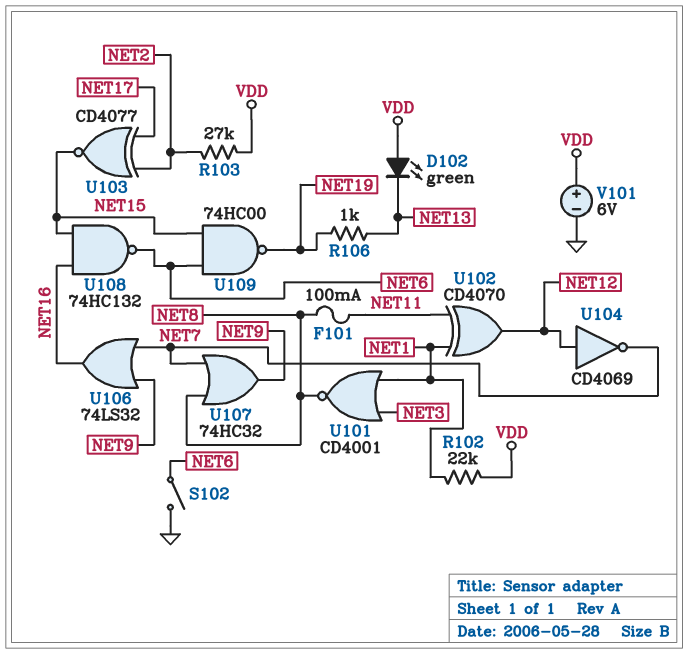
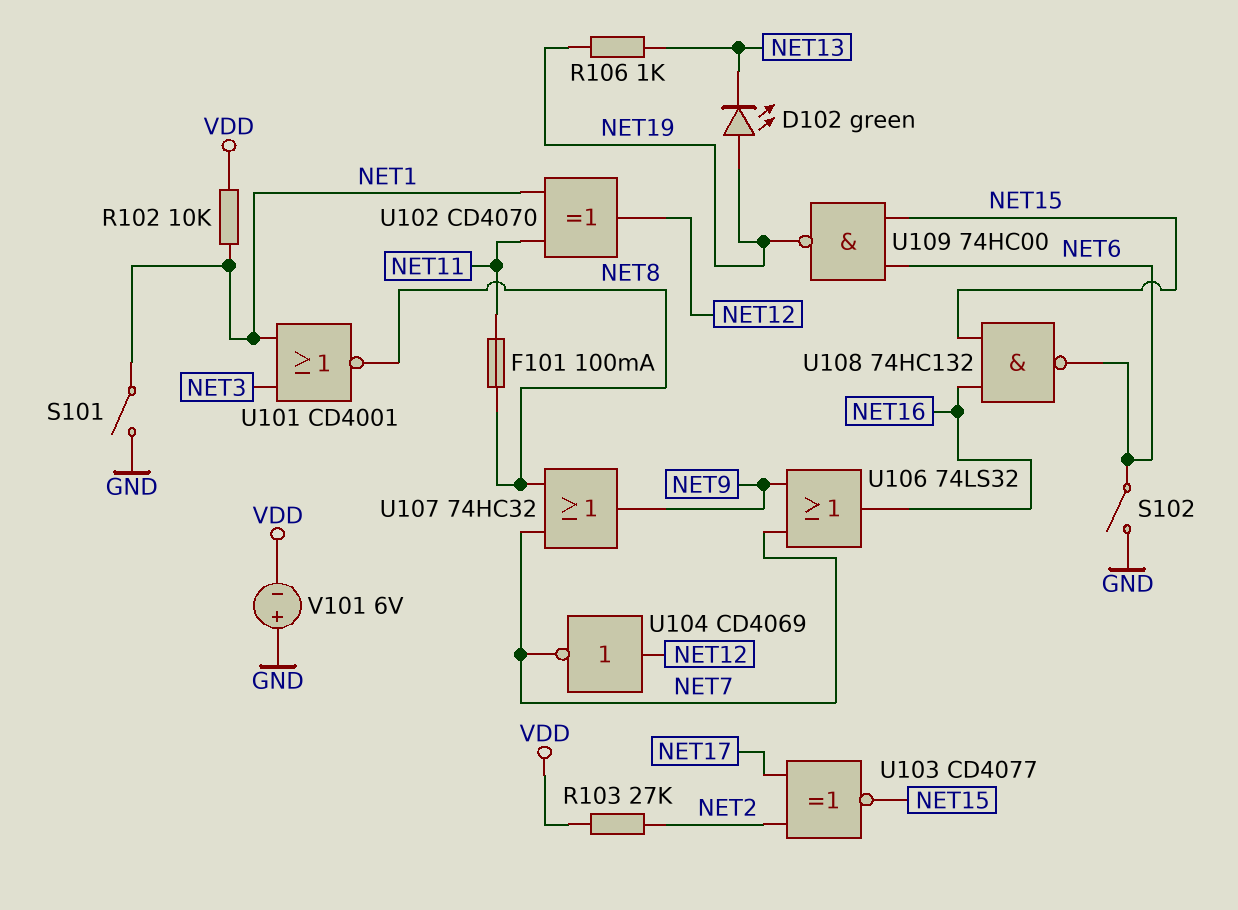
D102: LED green (A VDD, K NET13) -> LED green (A NET19, K NET13)
R102: 22k (NET1, VDD) -> 10k (NET1, VDD)
S101: none -> switch (GND, NET1)
V101: 6V (plus VDD, minus GND) -> 6V (plus GND, minus VDD)

